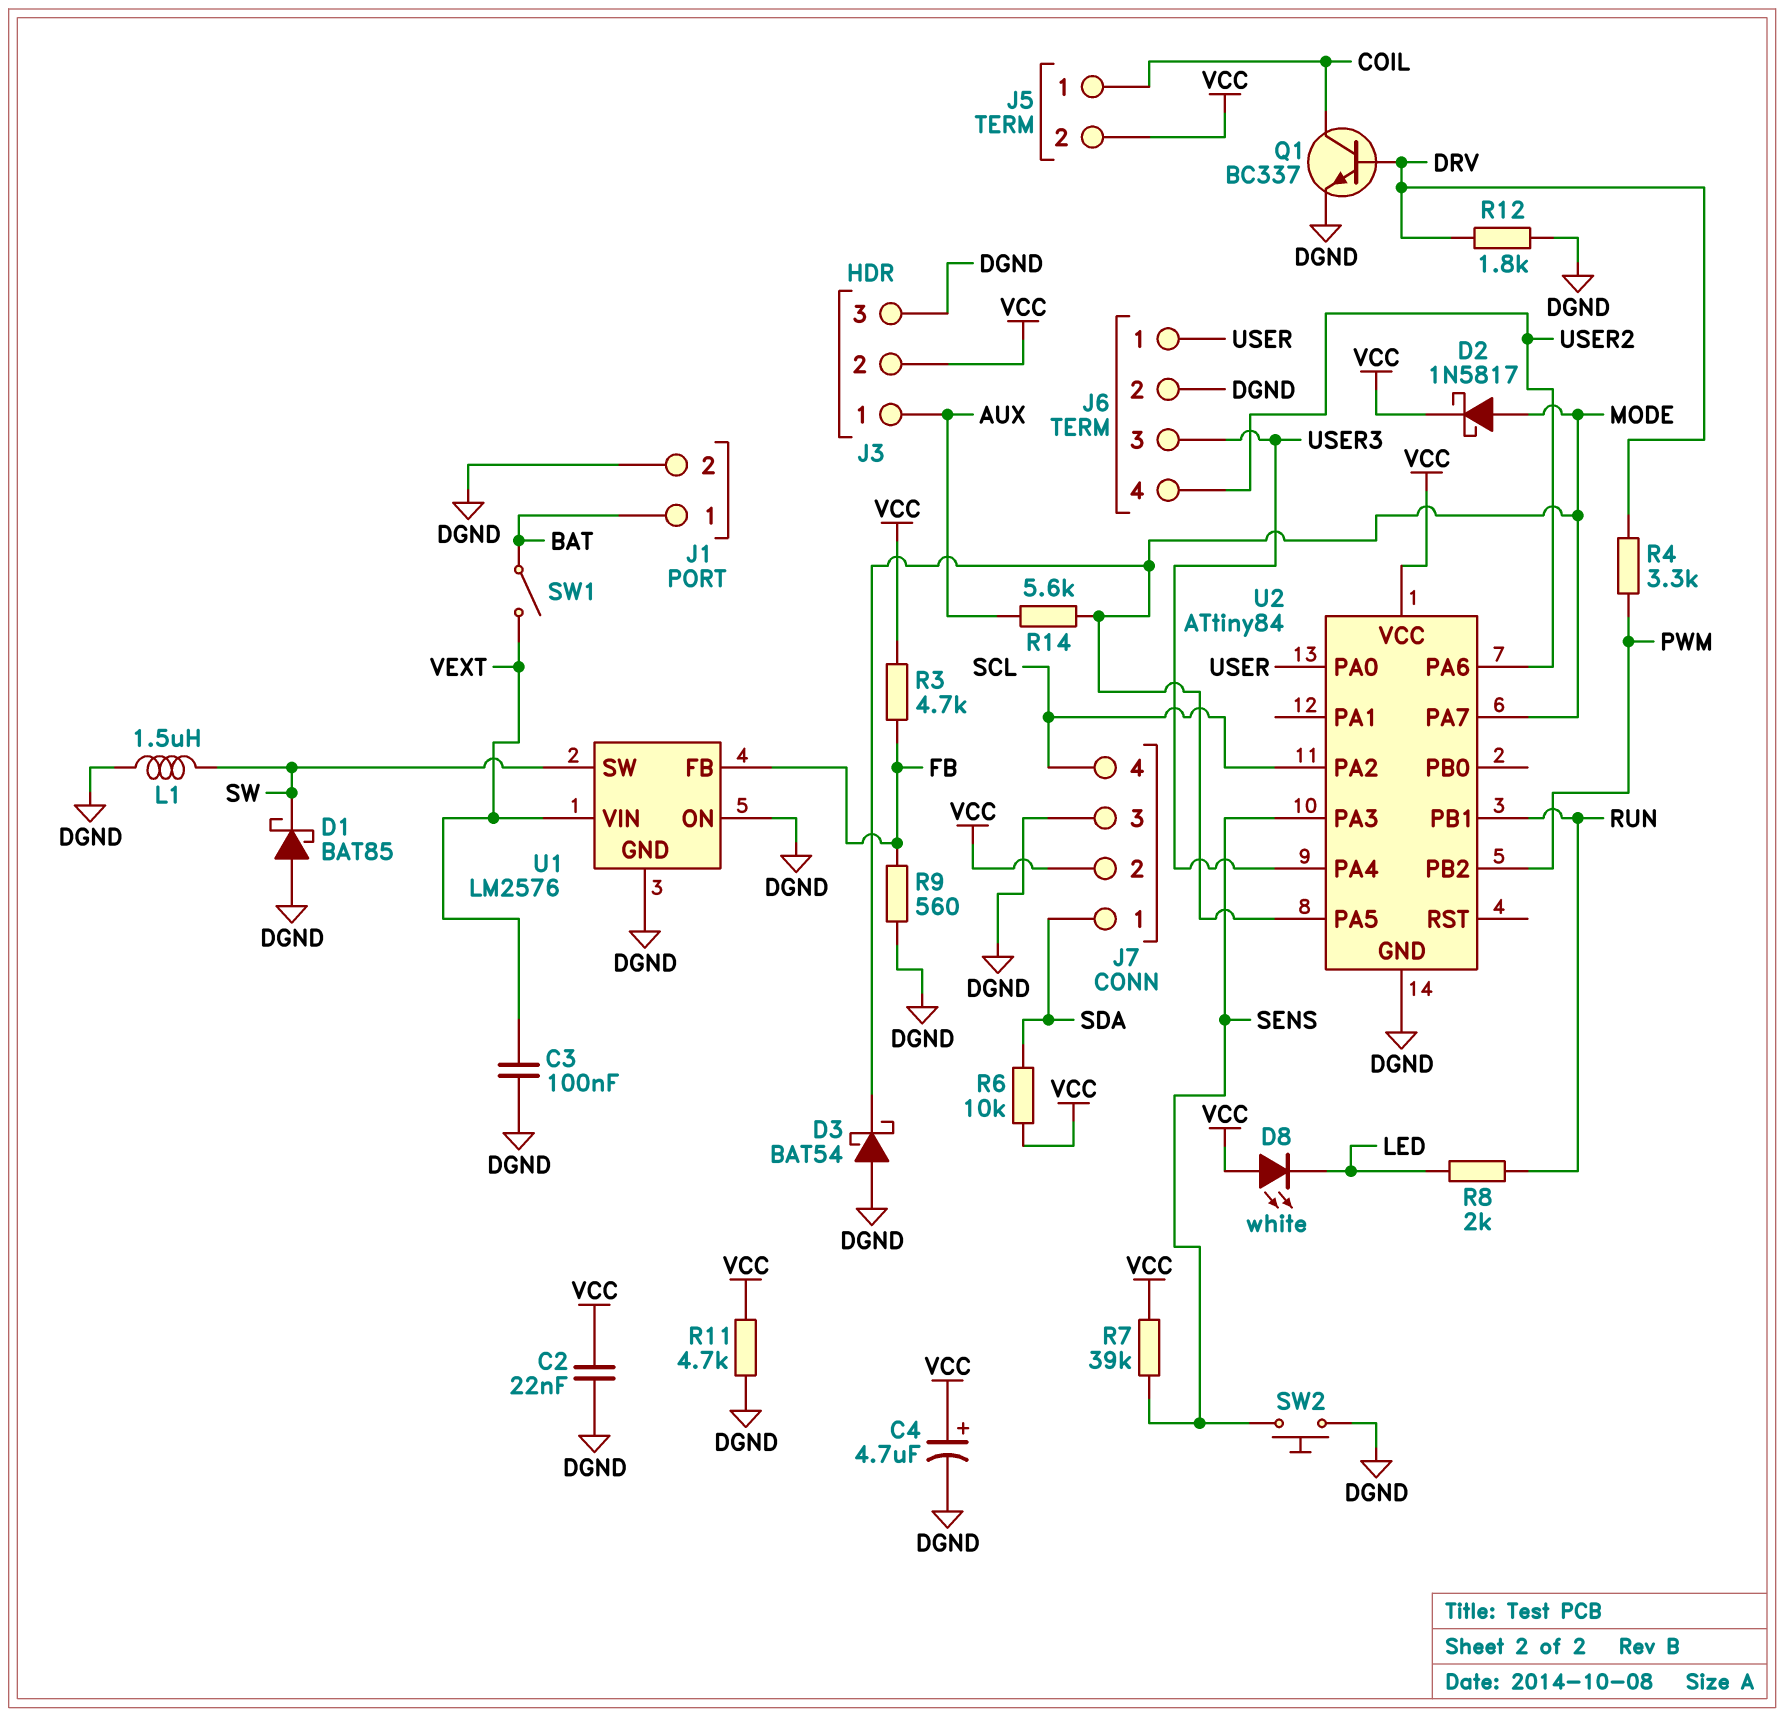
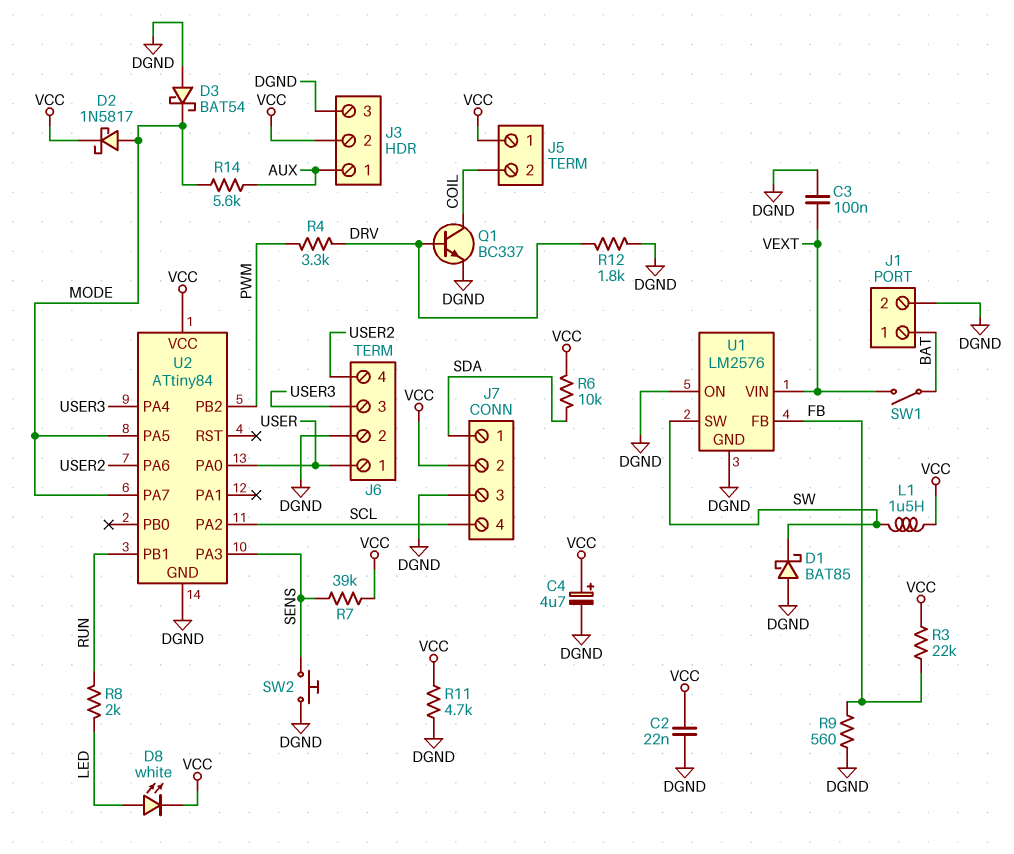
D8: LED white (A VCC, K LED) -> LED white (A LED, K VCC)
J5 pin 1: COIL -> VCC
J5 pin 2: VCC -> COIL
L1: 1.5uH (DGND, SW) -> 1.5uH (SW, VCC)
R3: 4.7k (FB, VCC) -> 22k (FB, VCC)

